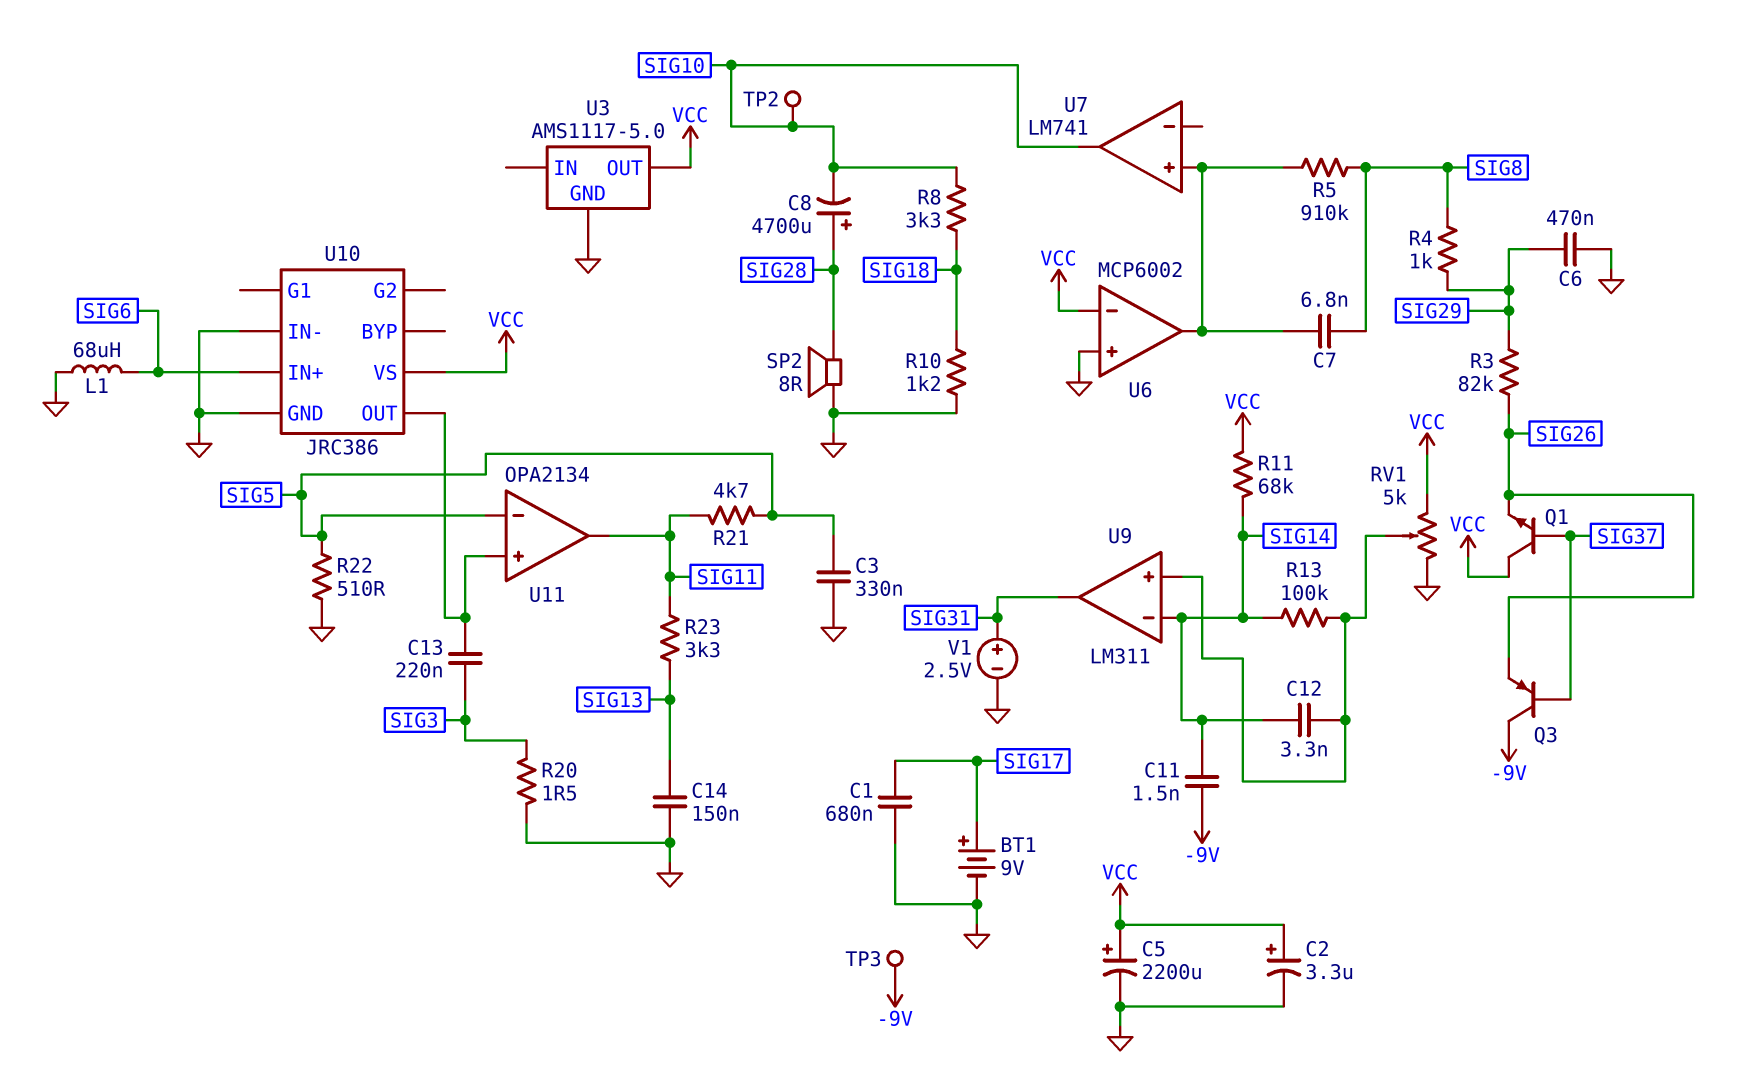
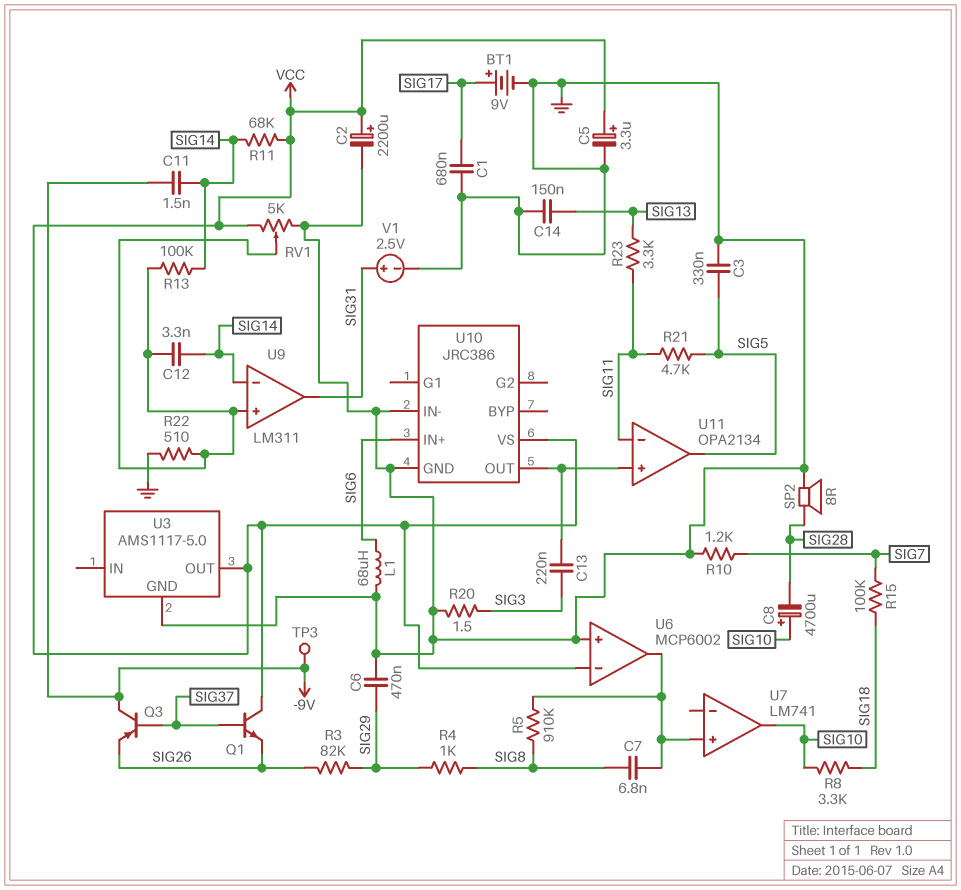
C2: 3.3uF (plus VCC, minus GND) -> 2200uF (plus VCC, minus GND)
C5: 2200uF (plus VCC, minus GND) -> 3.3uF (plus VCC, minus GND)
C8: 4700uF (plus SIG28, minus SIG10) -> 4700uF (plus SIG10, minus SIG28)
R10: 1.2k (GND, SIG18) -> 1.2k (GND, SIG7)
R15: none -> 100k (SIG7, SIG18)
R22: 510 (GND, SIG5) -> 510 (GND, U9/in+)
TP2: test point (SIG10) -> none
U11 pin in-: SIG5 -> SIG11
U11 pin out: SIG11 -> SIG5

